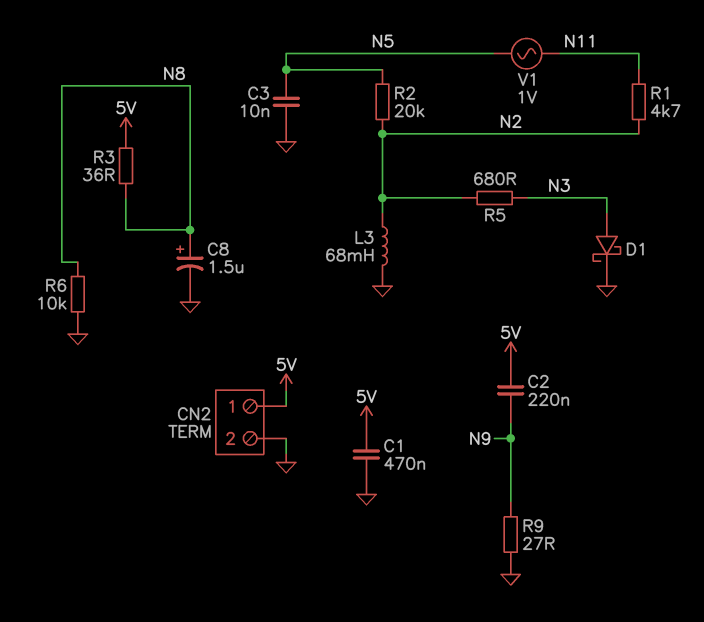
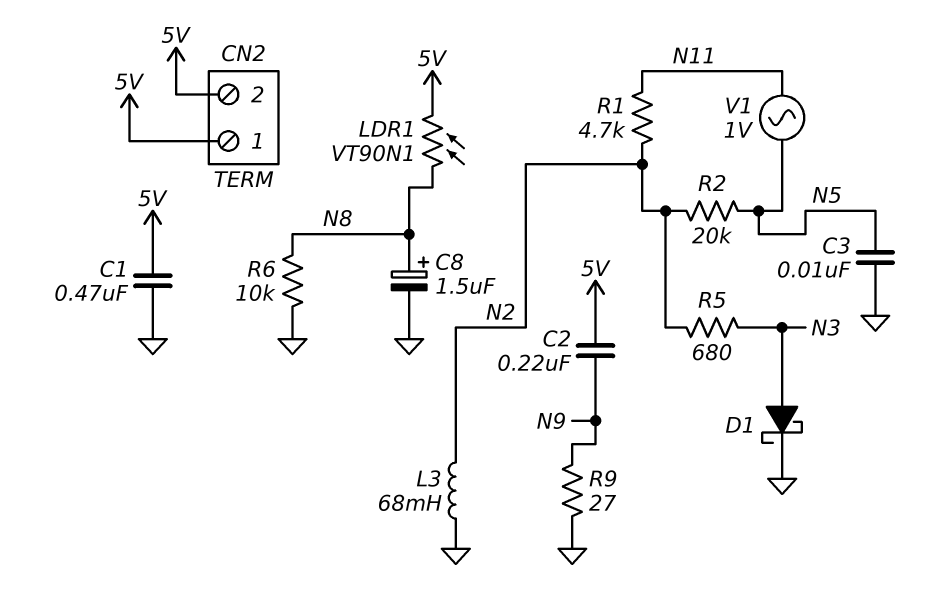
CN2 pin 2: GND -> 5V
LDR1: none -> VT90N1 (5V, N8)
R3: 36 (5V, N8) -> none

